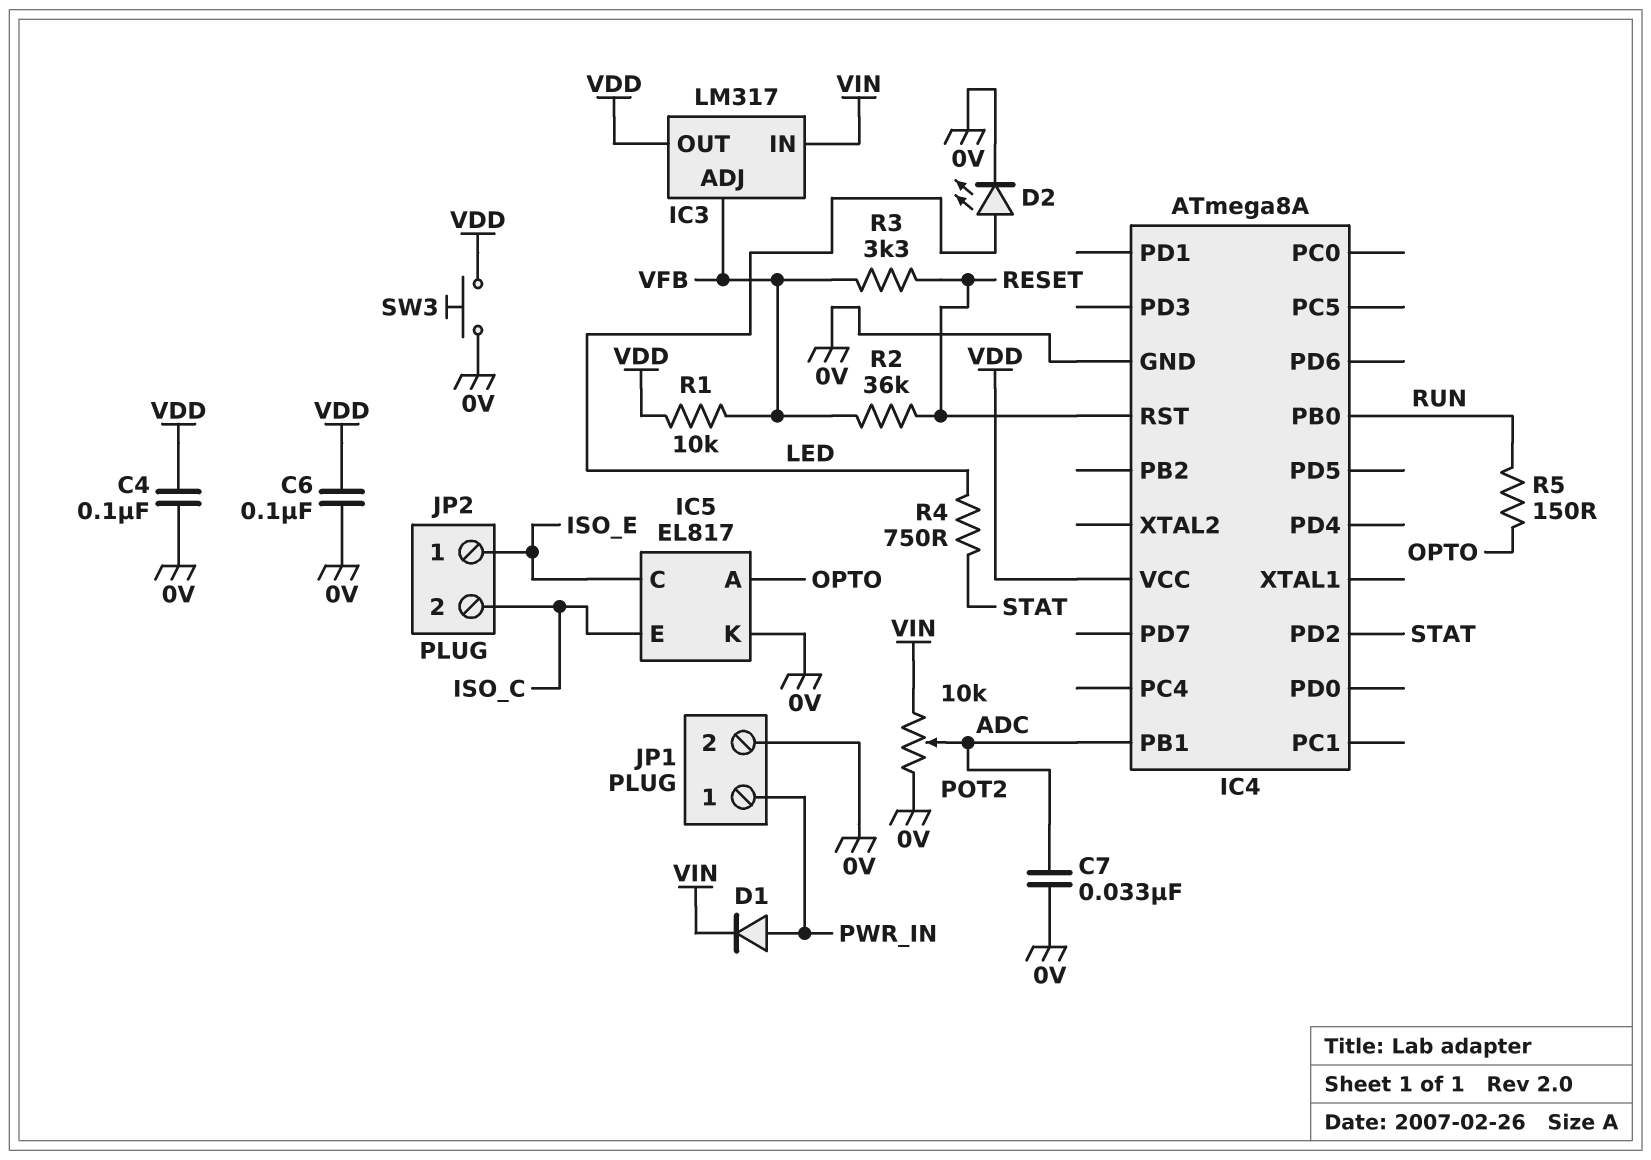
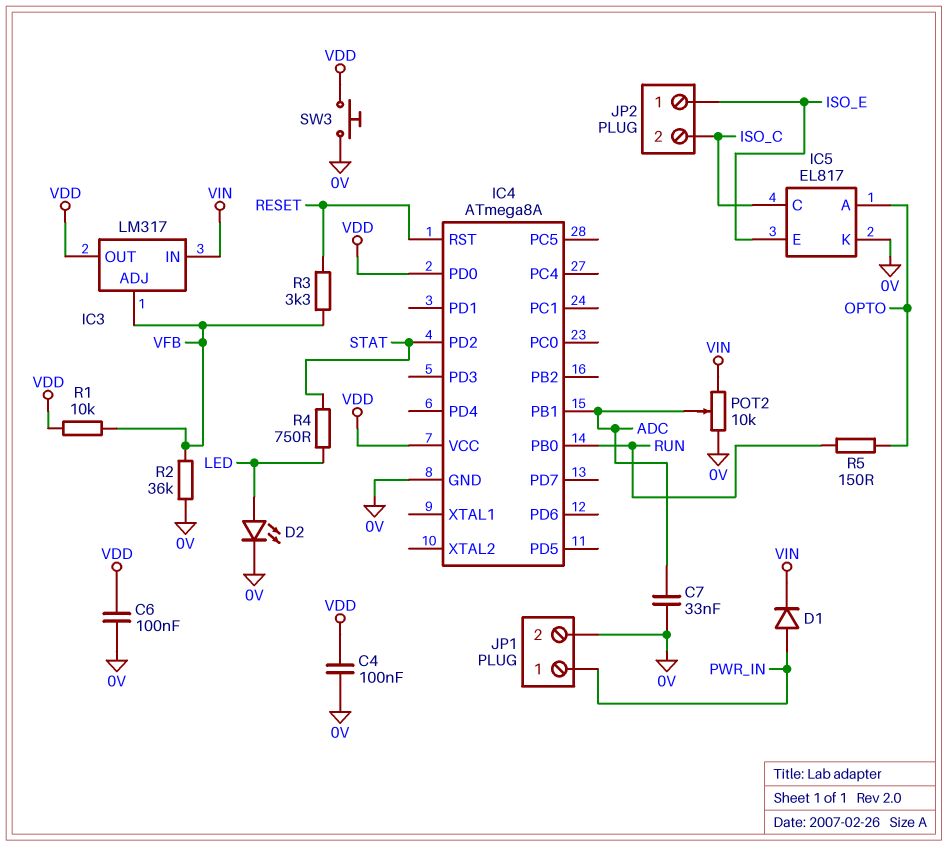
IC4 pin PD0: none -> VDD
IC5 pin C: ISO_E -> ISO_C
IC5 pin E: ISO_C -> ISO_E
R2: 36k (RESET, VFB) -> 36k (0V, VFB)

